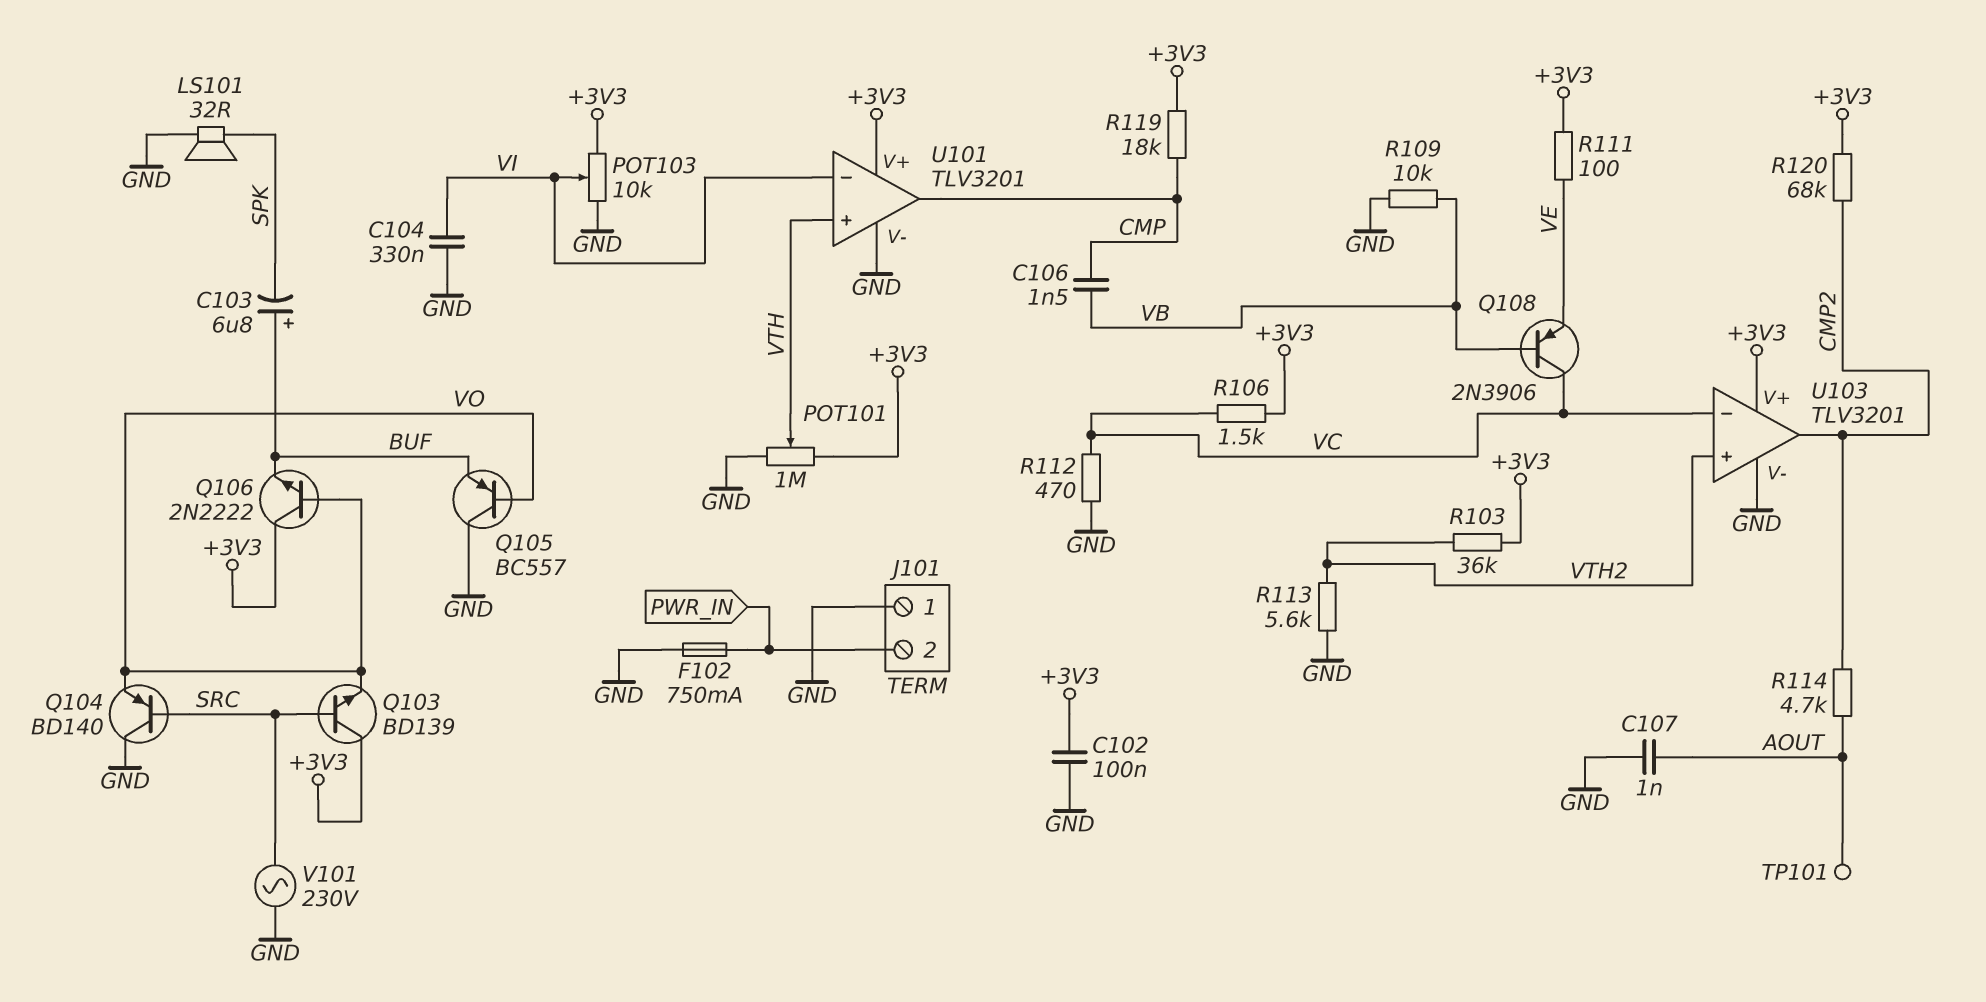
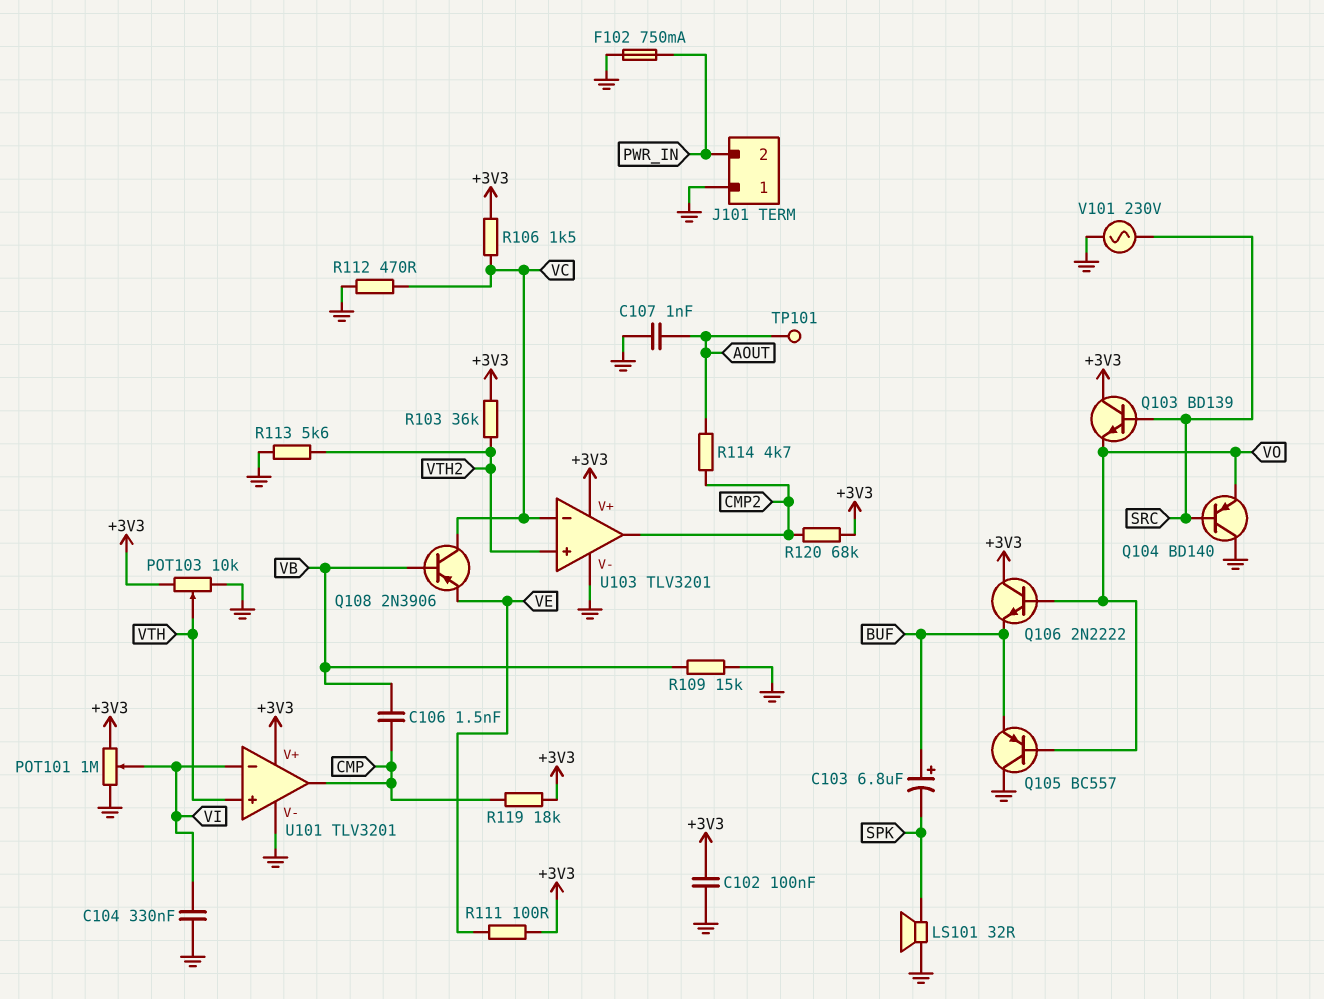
POT101: 1M (+3V3, GND, wiper VTH) -> 1M (+3V3, GND, wiper VI)
POT103: 10k (+3V3, GND, wiper VI) -> 10k (+3V3, GND, wiper VTH)
R109: 10k (GND, VB) -> 15k (GND, VB)

